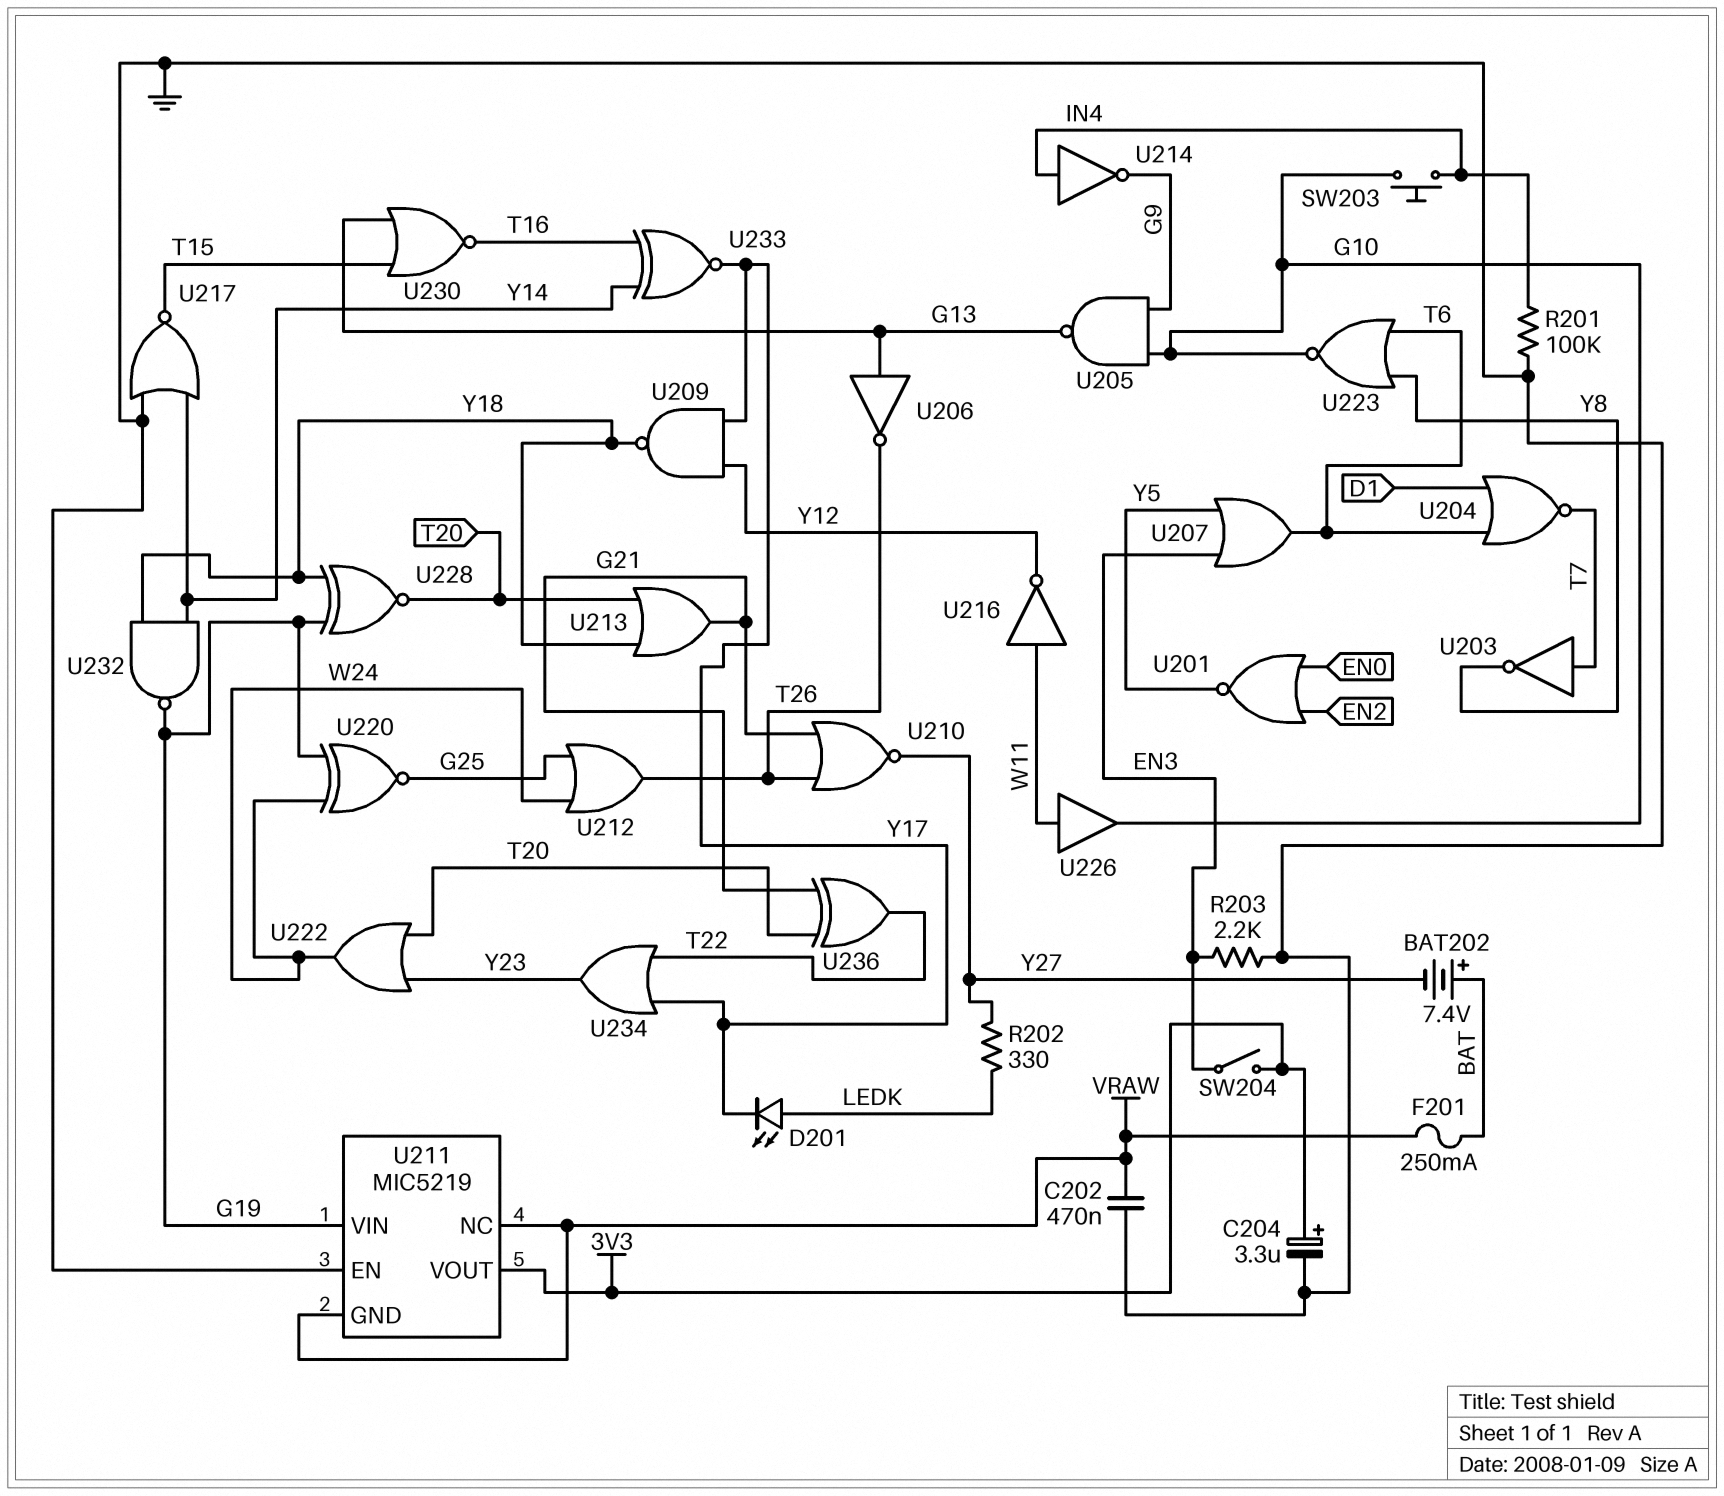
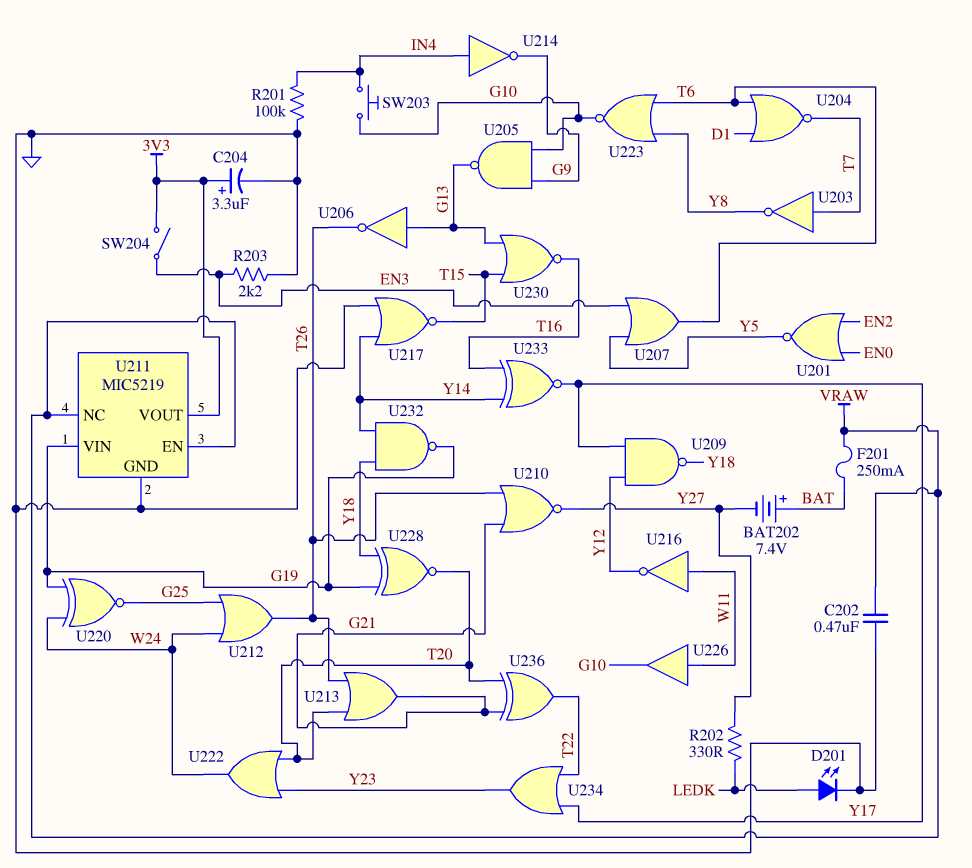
D201: LED (A LEDK, K Y17) -> LED (A LEDK, K GND)
U211 pin EN: GND -> VRAW
U211 pin GND: VRAW -> GND
U213: OR (in T20, in Y18, out G21) -> OR (in T20, in T26, out G21)

